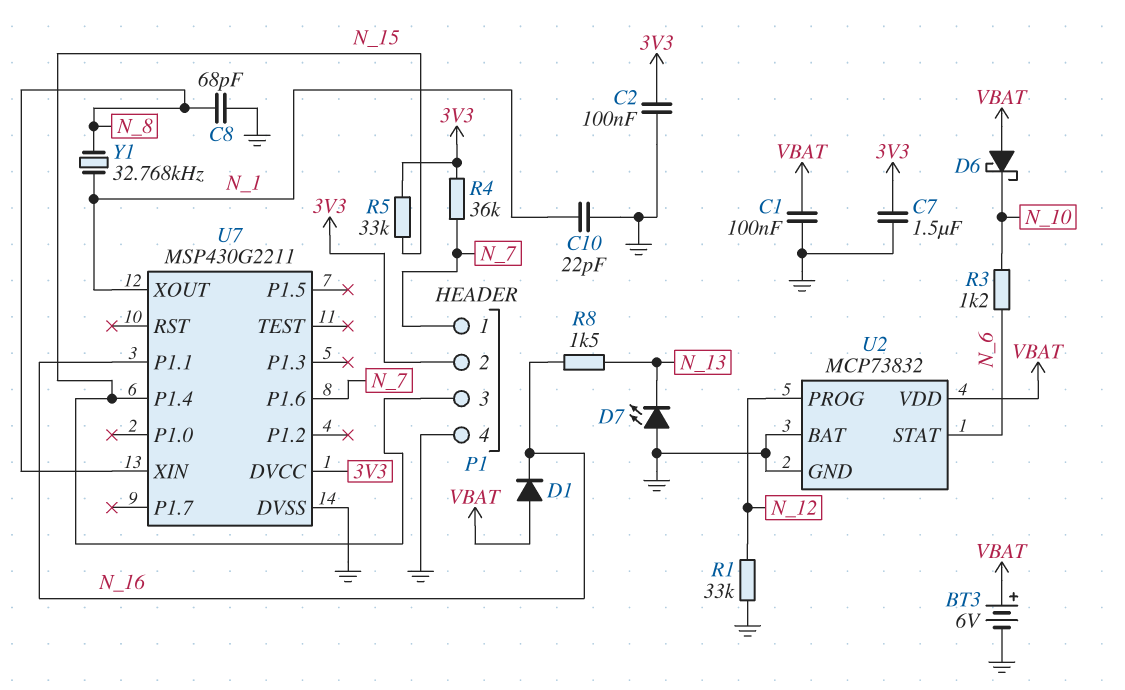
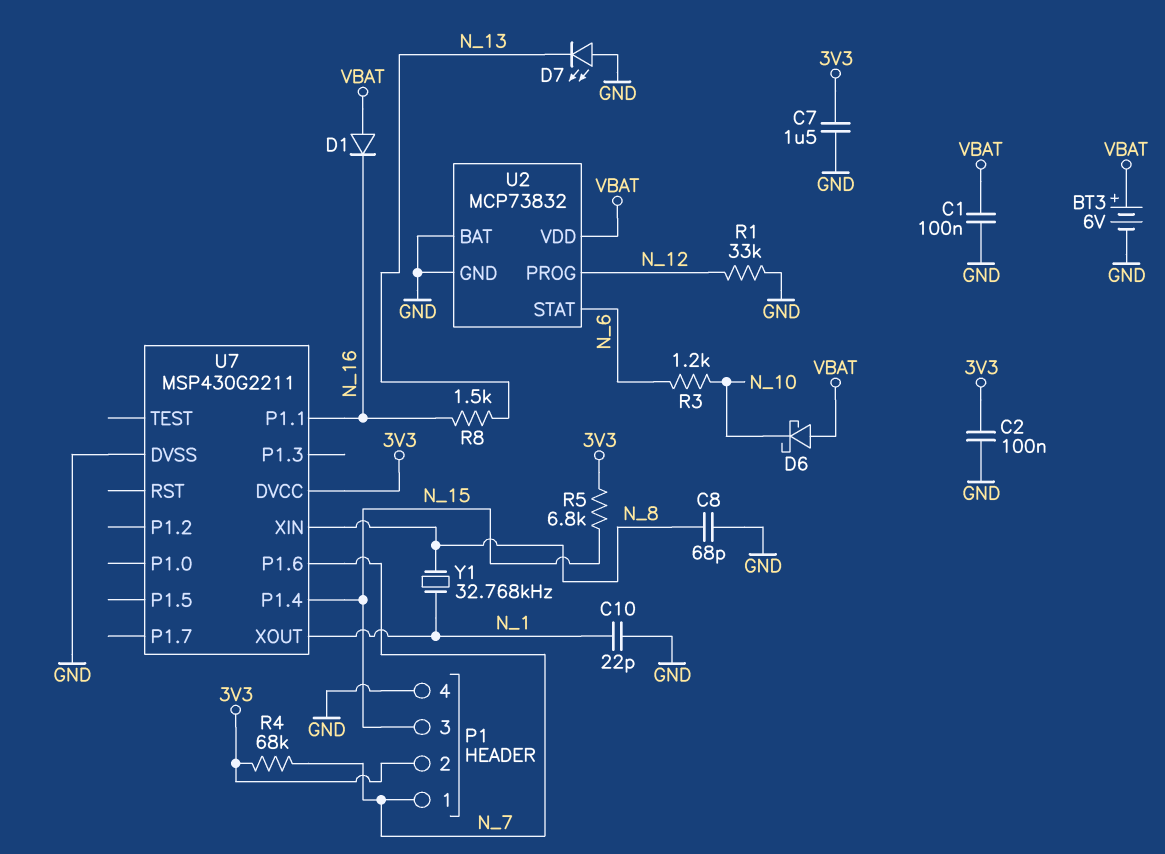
R4: 36k (3V3, N_7) -> 68k (3V3, N_7)
R5: 33k (3V3, N_15) -> 6.8k (3V3, N_15)

